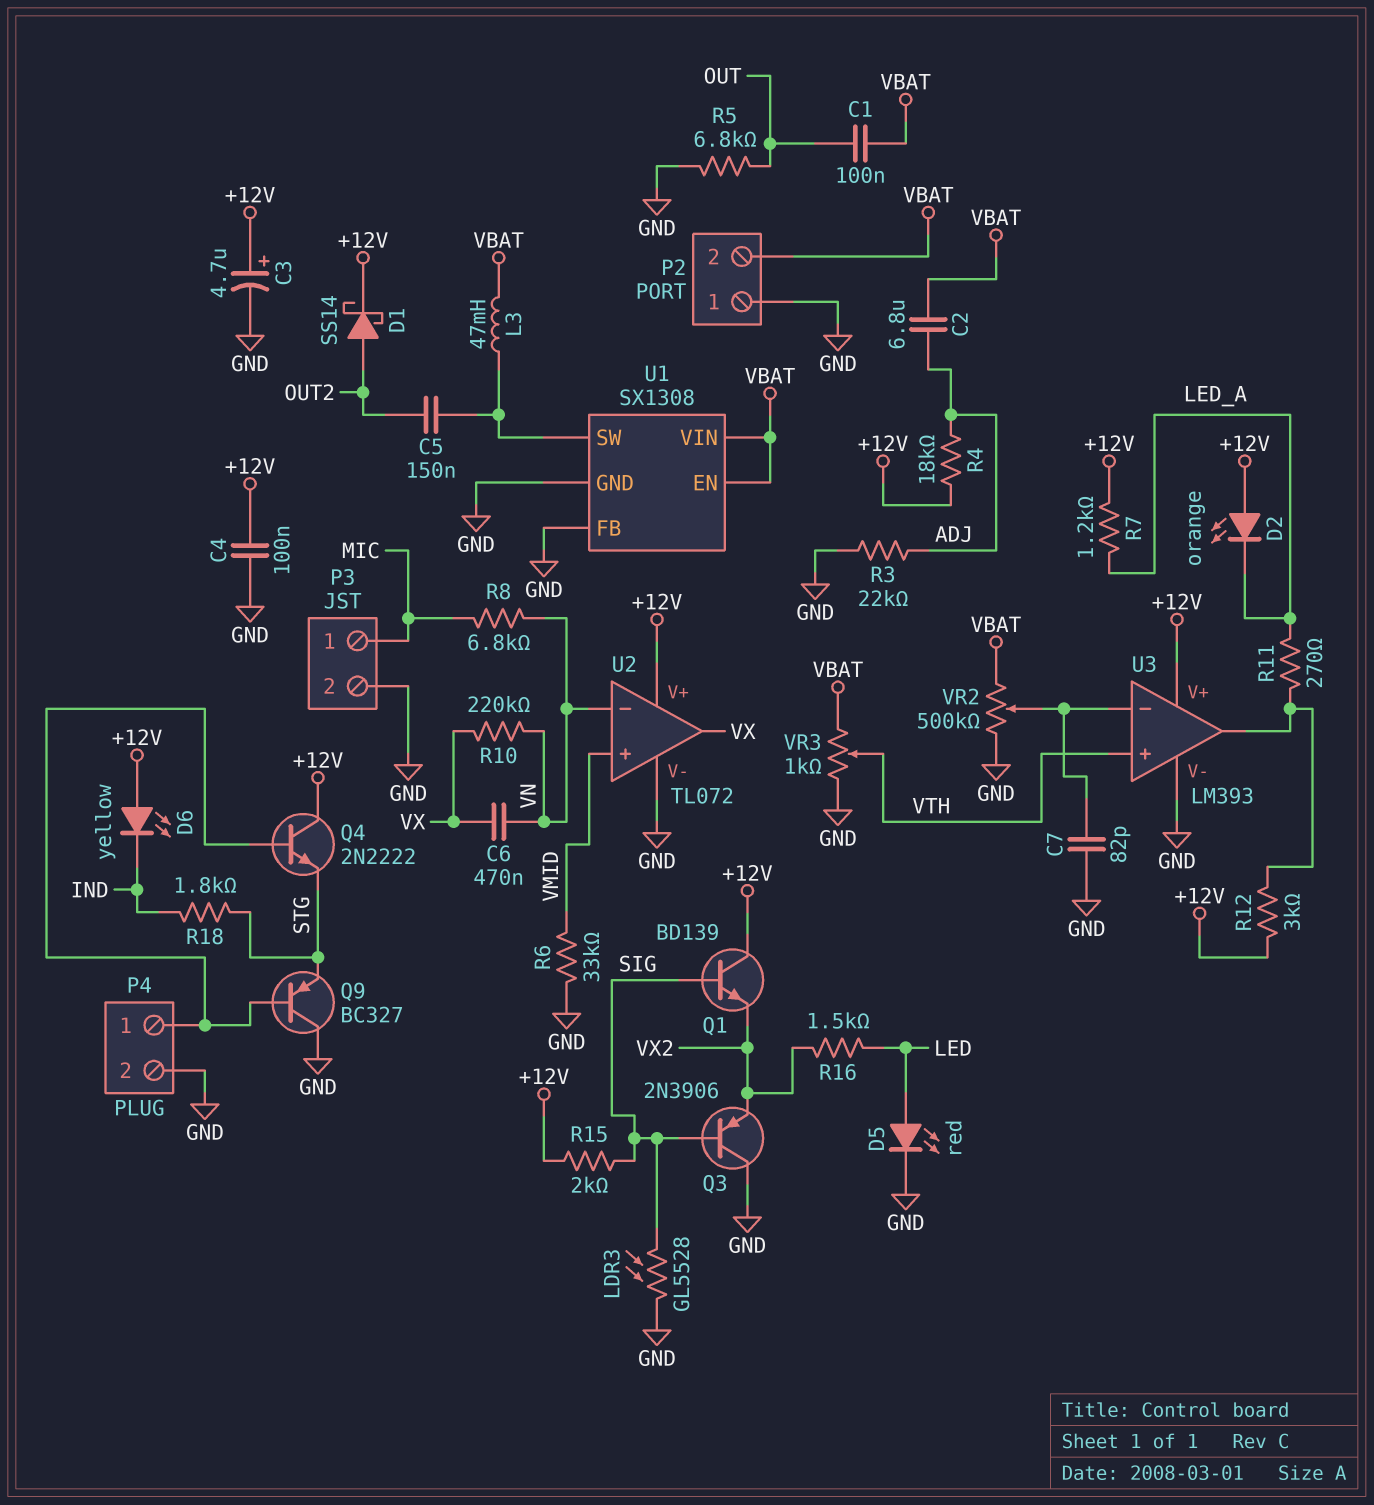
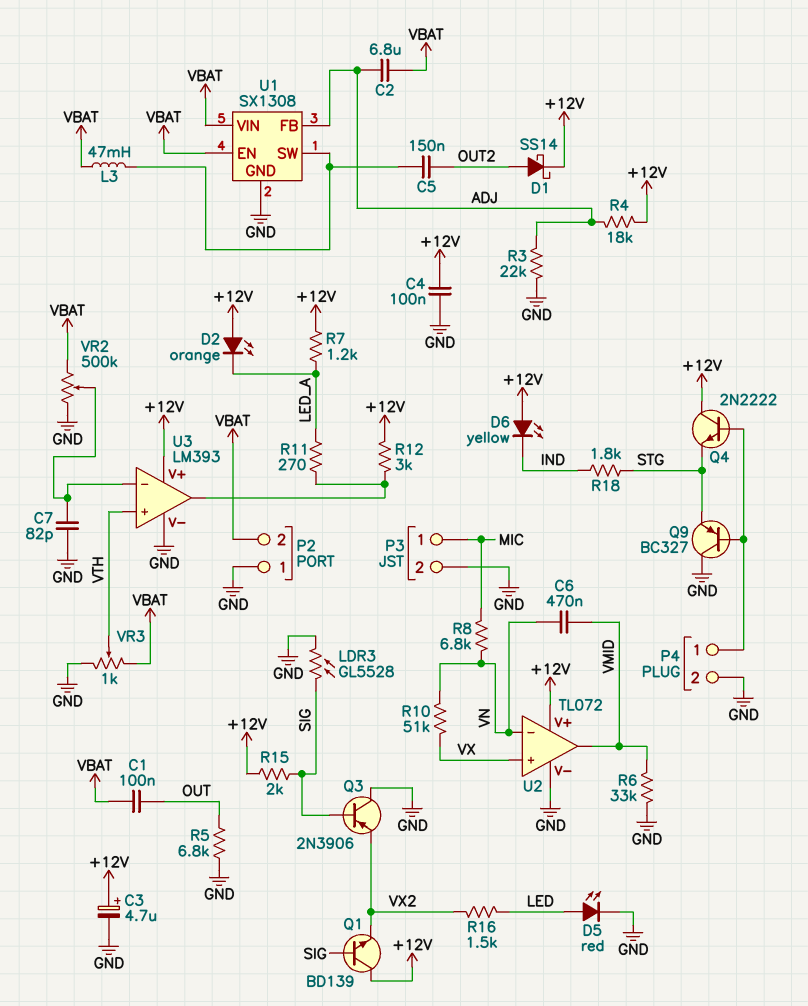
C6: 470nF (VN, VX) -> 470nF (VMID, VN)
R10: 220k (VN, VX) -> 51k (VN, VX)
U1 pin FB: GND -> ADJ
U2 pin in+: VMID -> VX
U2 pin out: VX -> VMID

